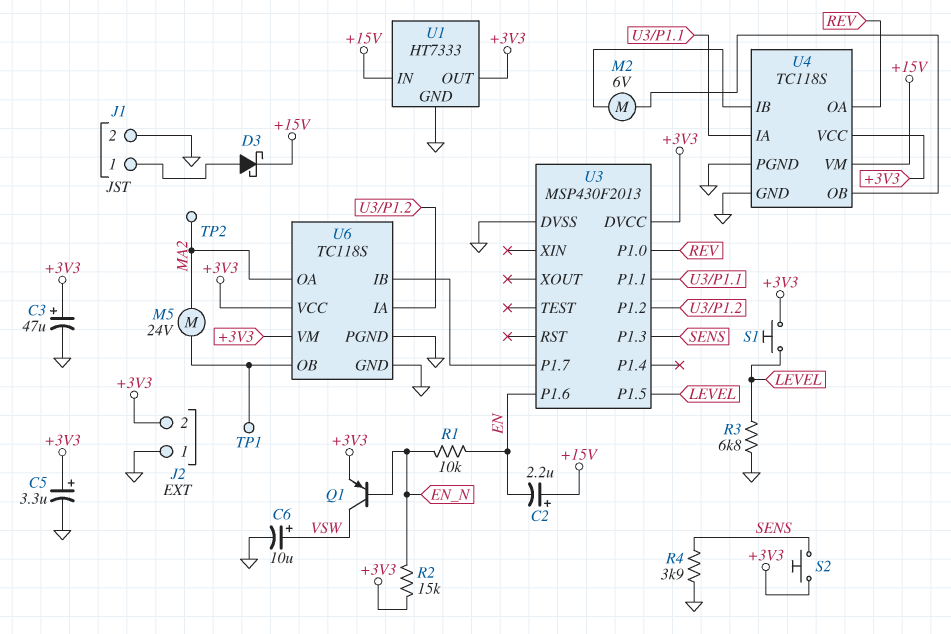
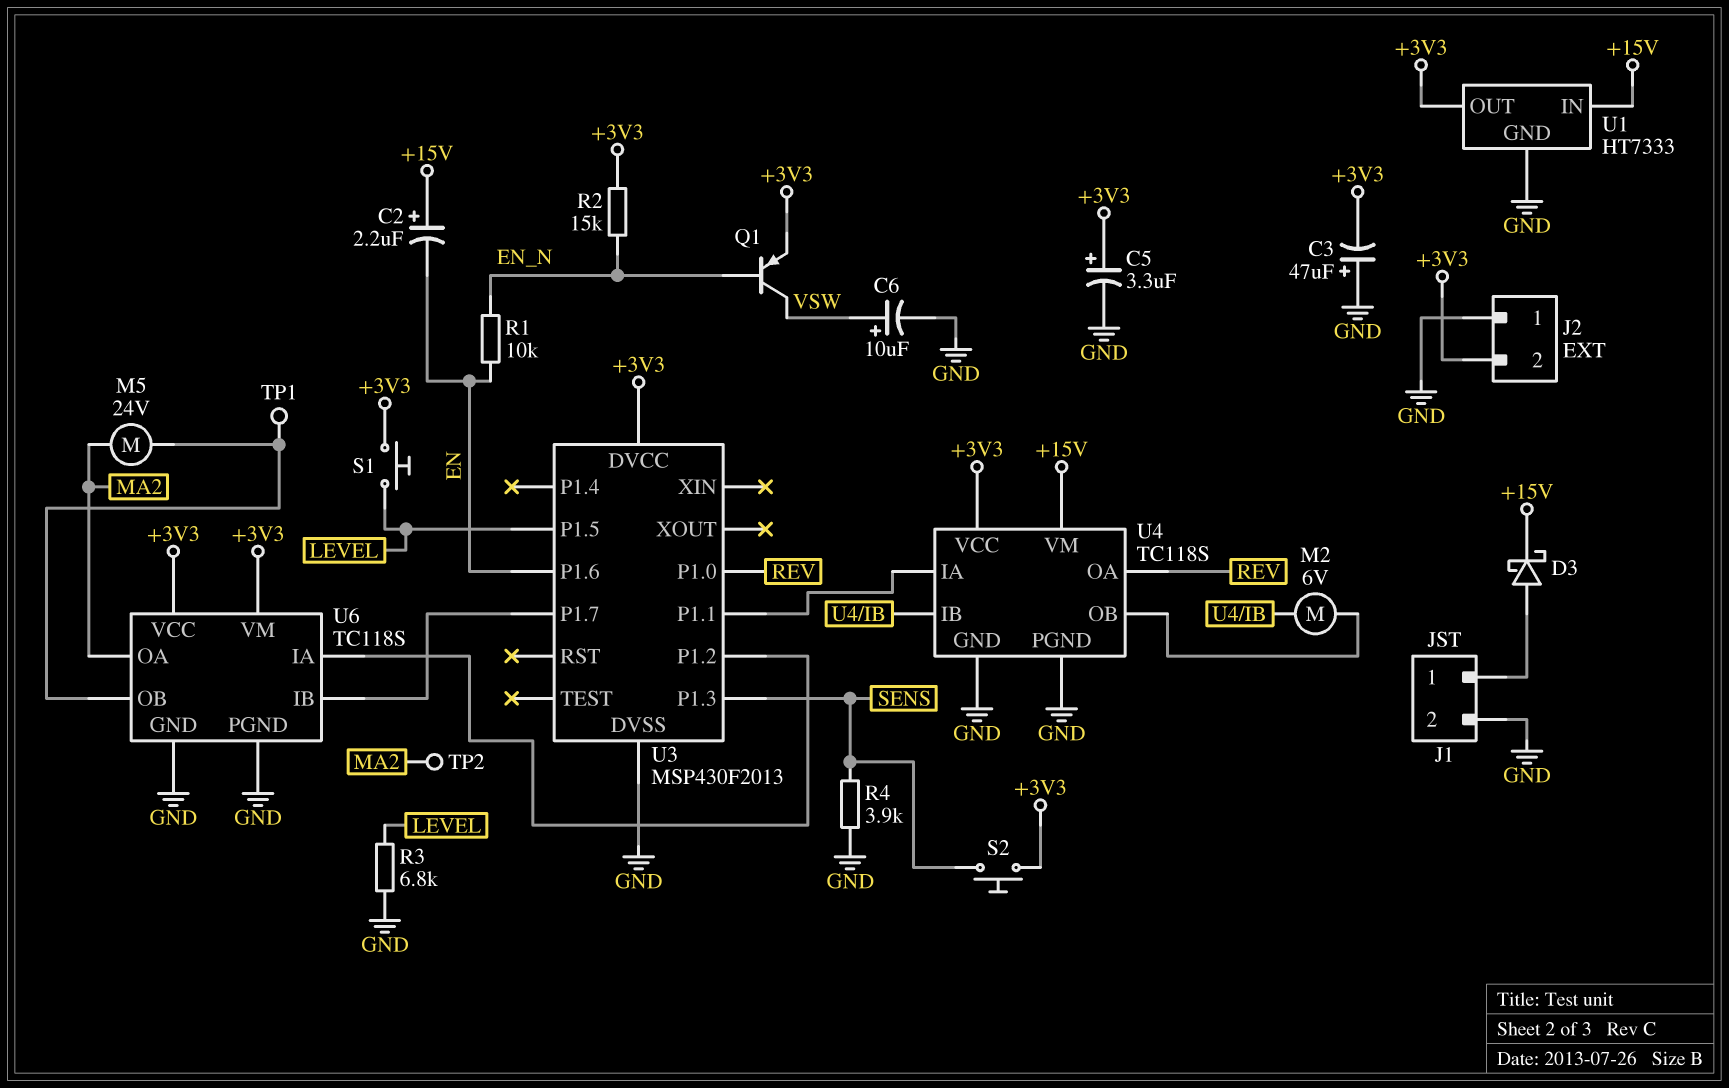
C3: 47uF (plus +3V3, minus GND) -> 47uF (plus GND, minus +3V3)

